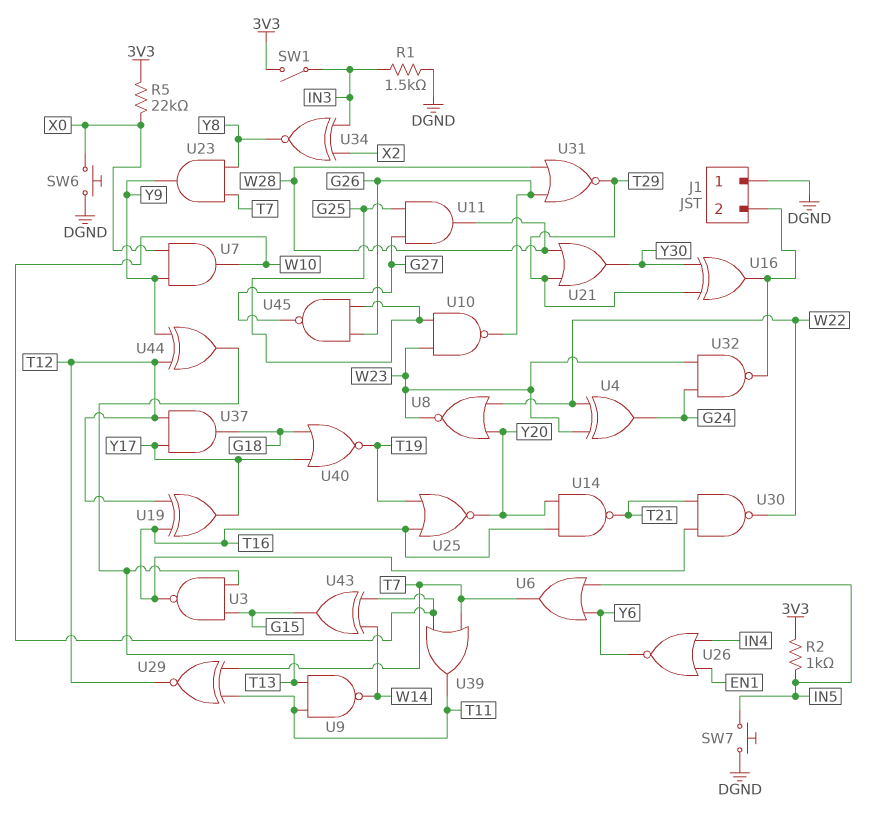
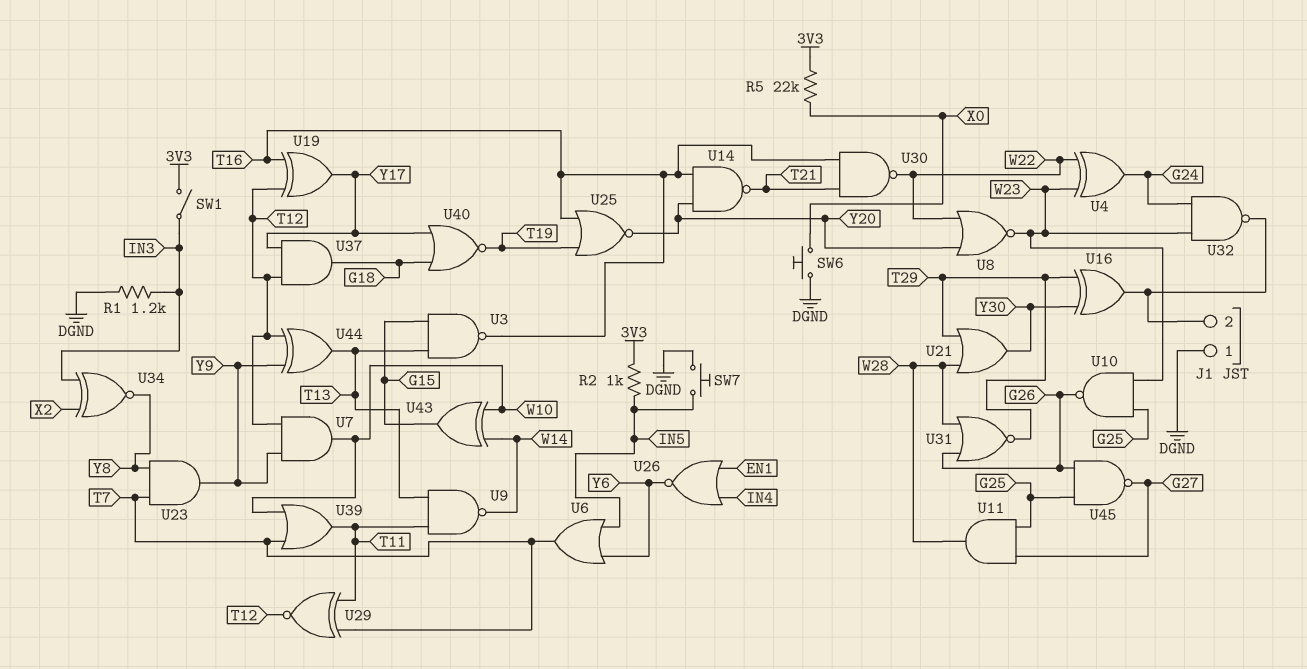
R1: 1.5k (DGND, IN3) -> 1.2k (DGND, IN3)
U7: AND (in X0, in Y9, out W10) -> AND (in T12, in Y9, out W10)

